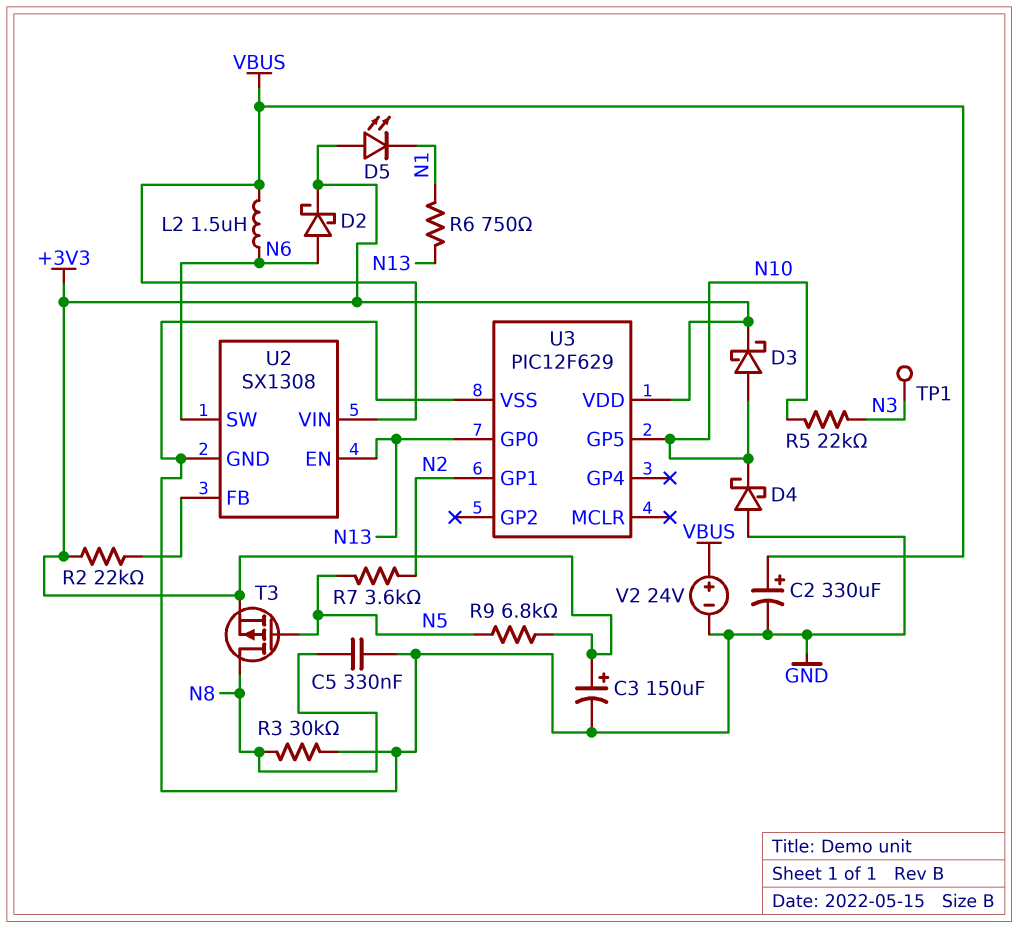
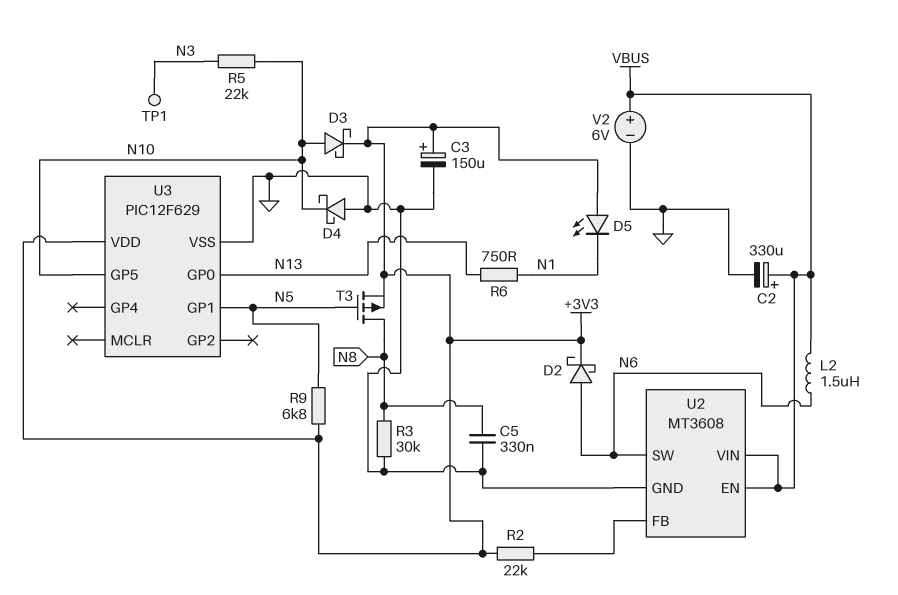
R7: 3.6k (N2, N5) -> none
U2: SX1308 -> MT3608
U2 pin EN: N13 -> VBUS
U3 pin GP1: N2 -> N5
V2: 24V (plus VBUS, minus GND) -> 6V (plus VBUS, minus GND)

